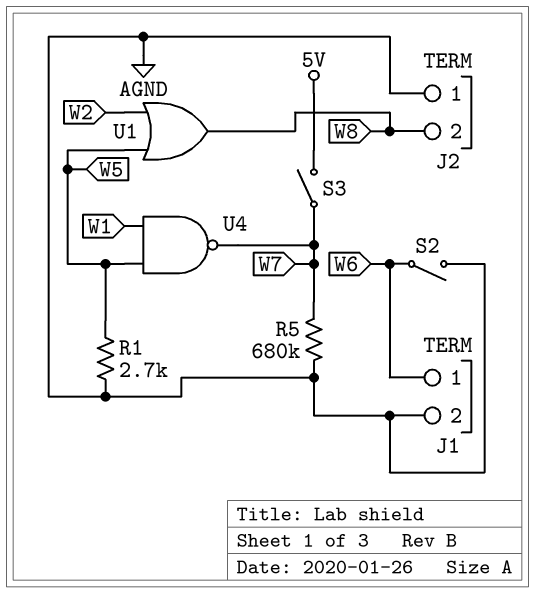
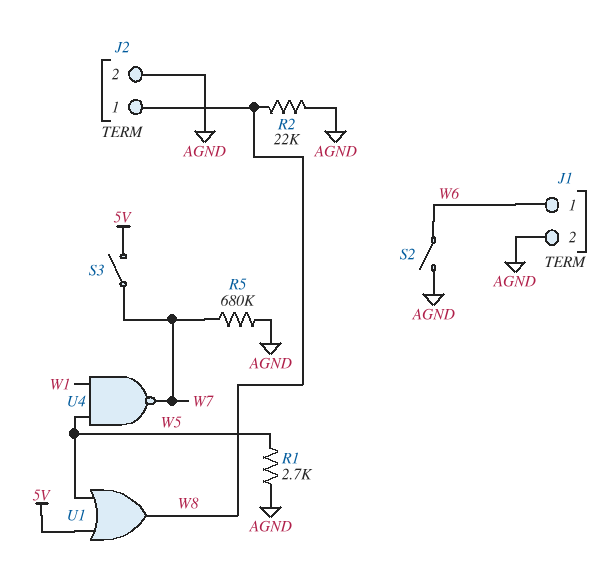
J2 pin 1: AGND -> W8
J2 pin 2: W8 -> AGND
R2: none -> 22k (AGND, W8)
U1: OR (in W2, in W5, out W8) -> OR (in 5V, in W5, out W8)

